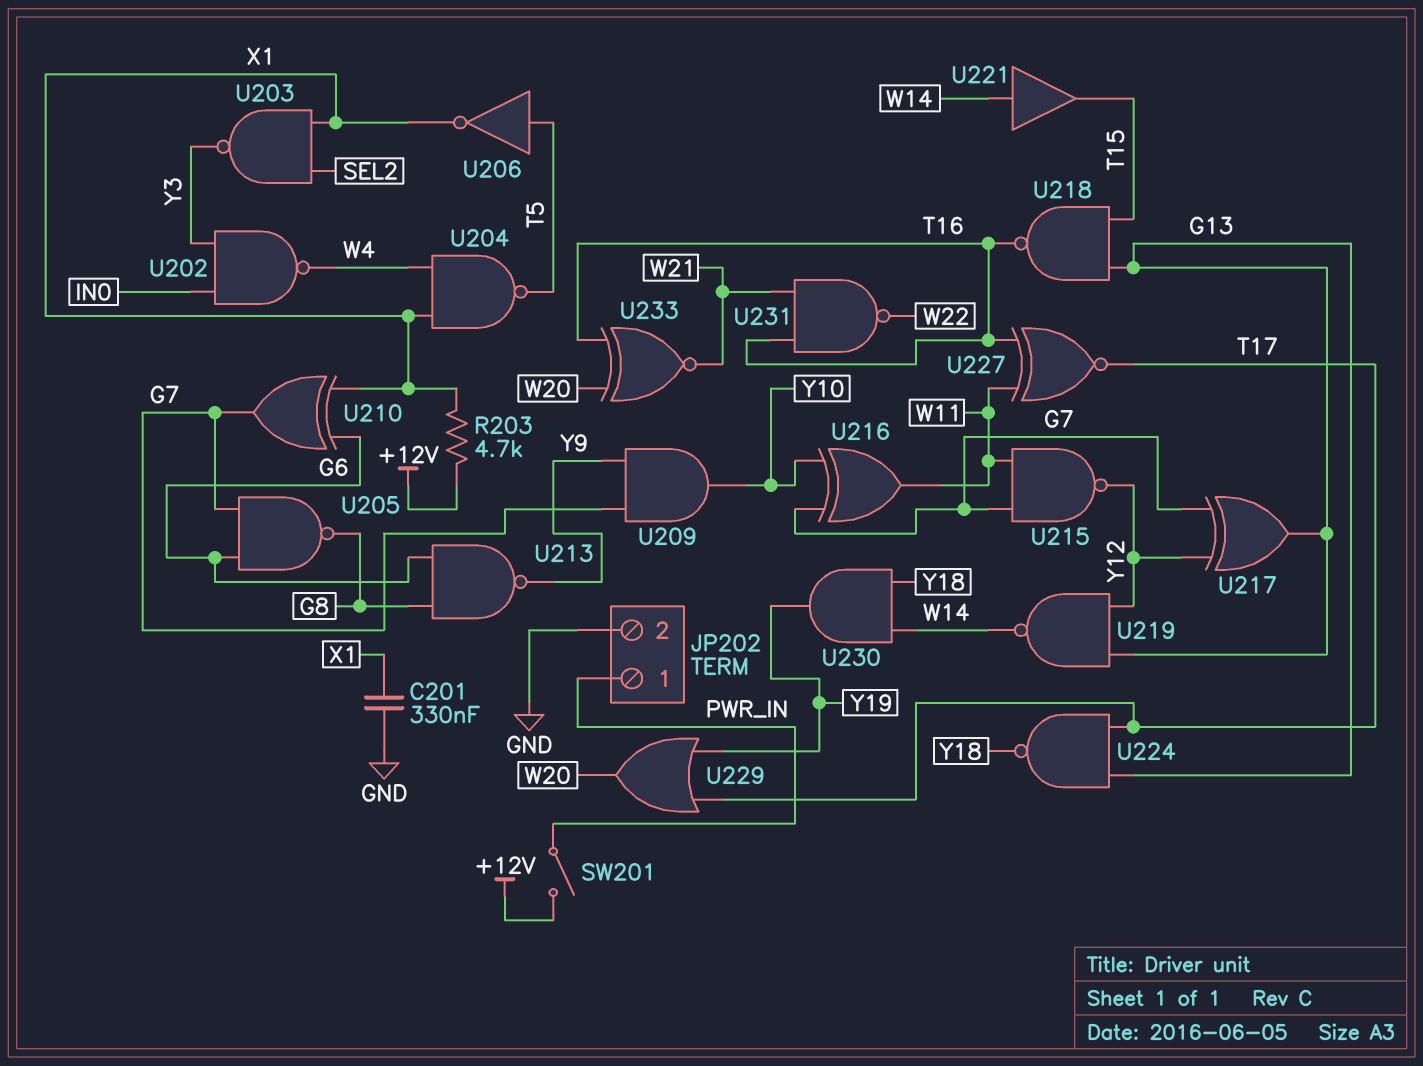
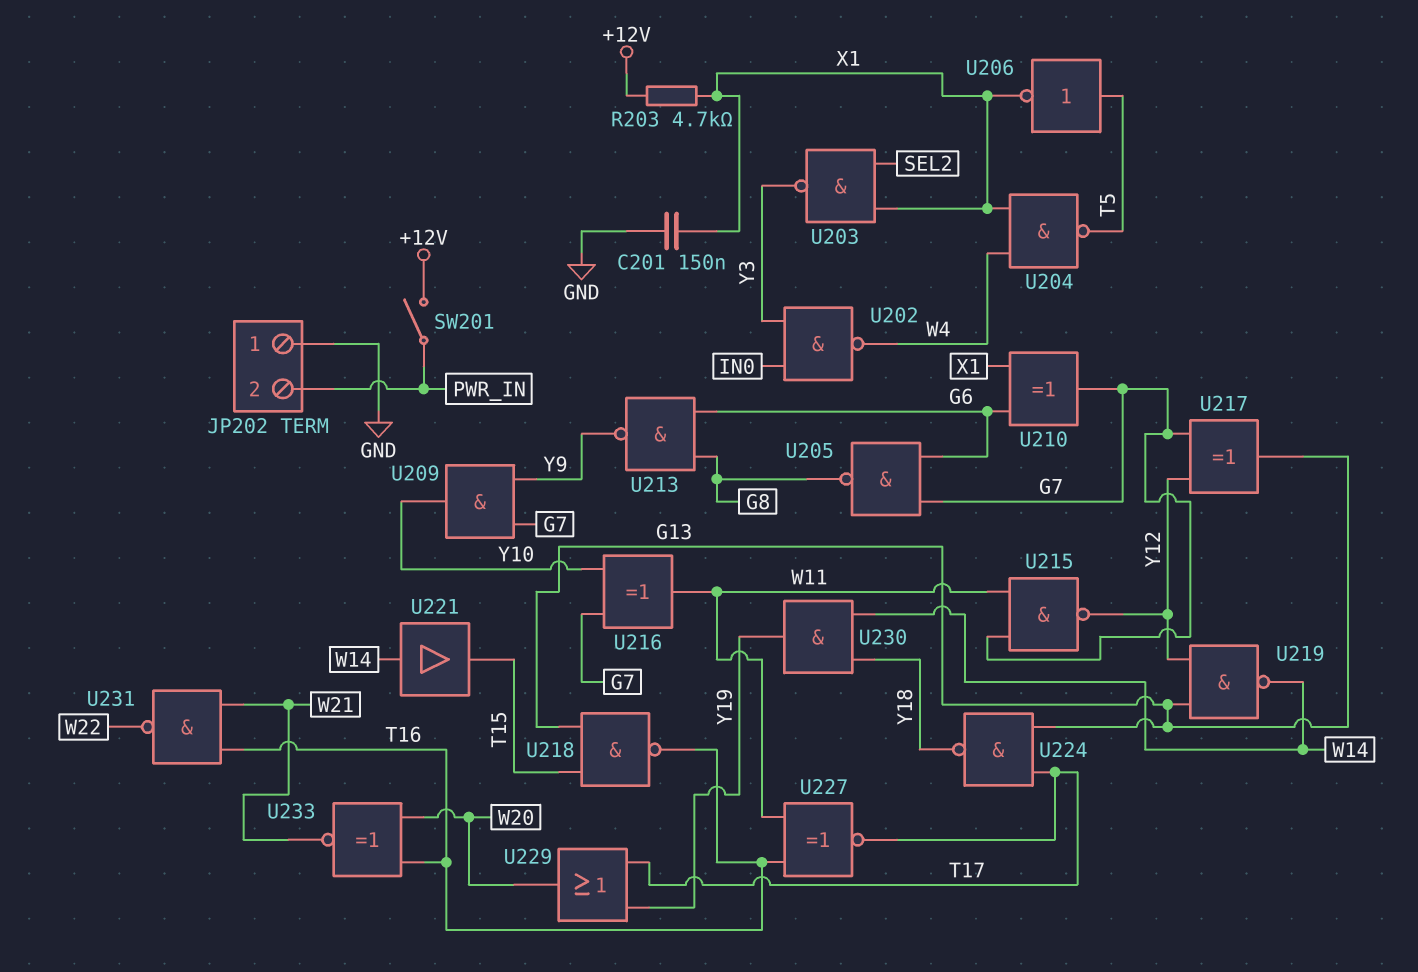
C201: 330nF (GND, X1) -> 150nF (GND, X1)
JP202 pin 1: PWR_IN -> GND
JP202 pin 2: GND -> PWR_IN

